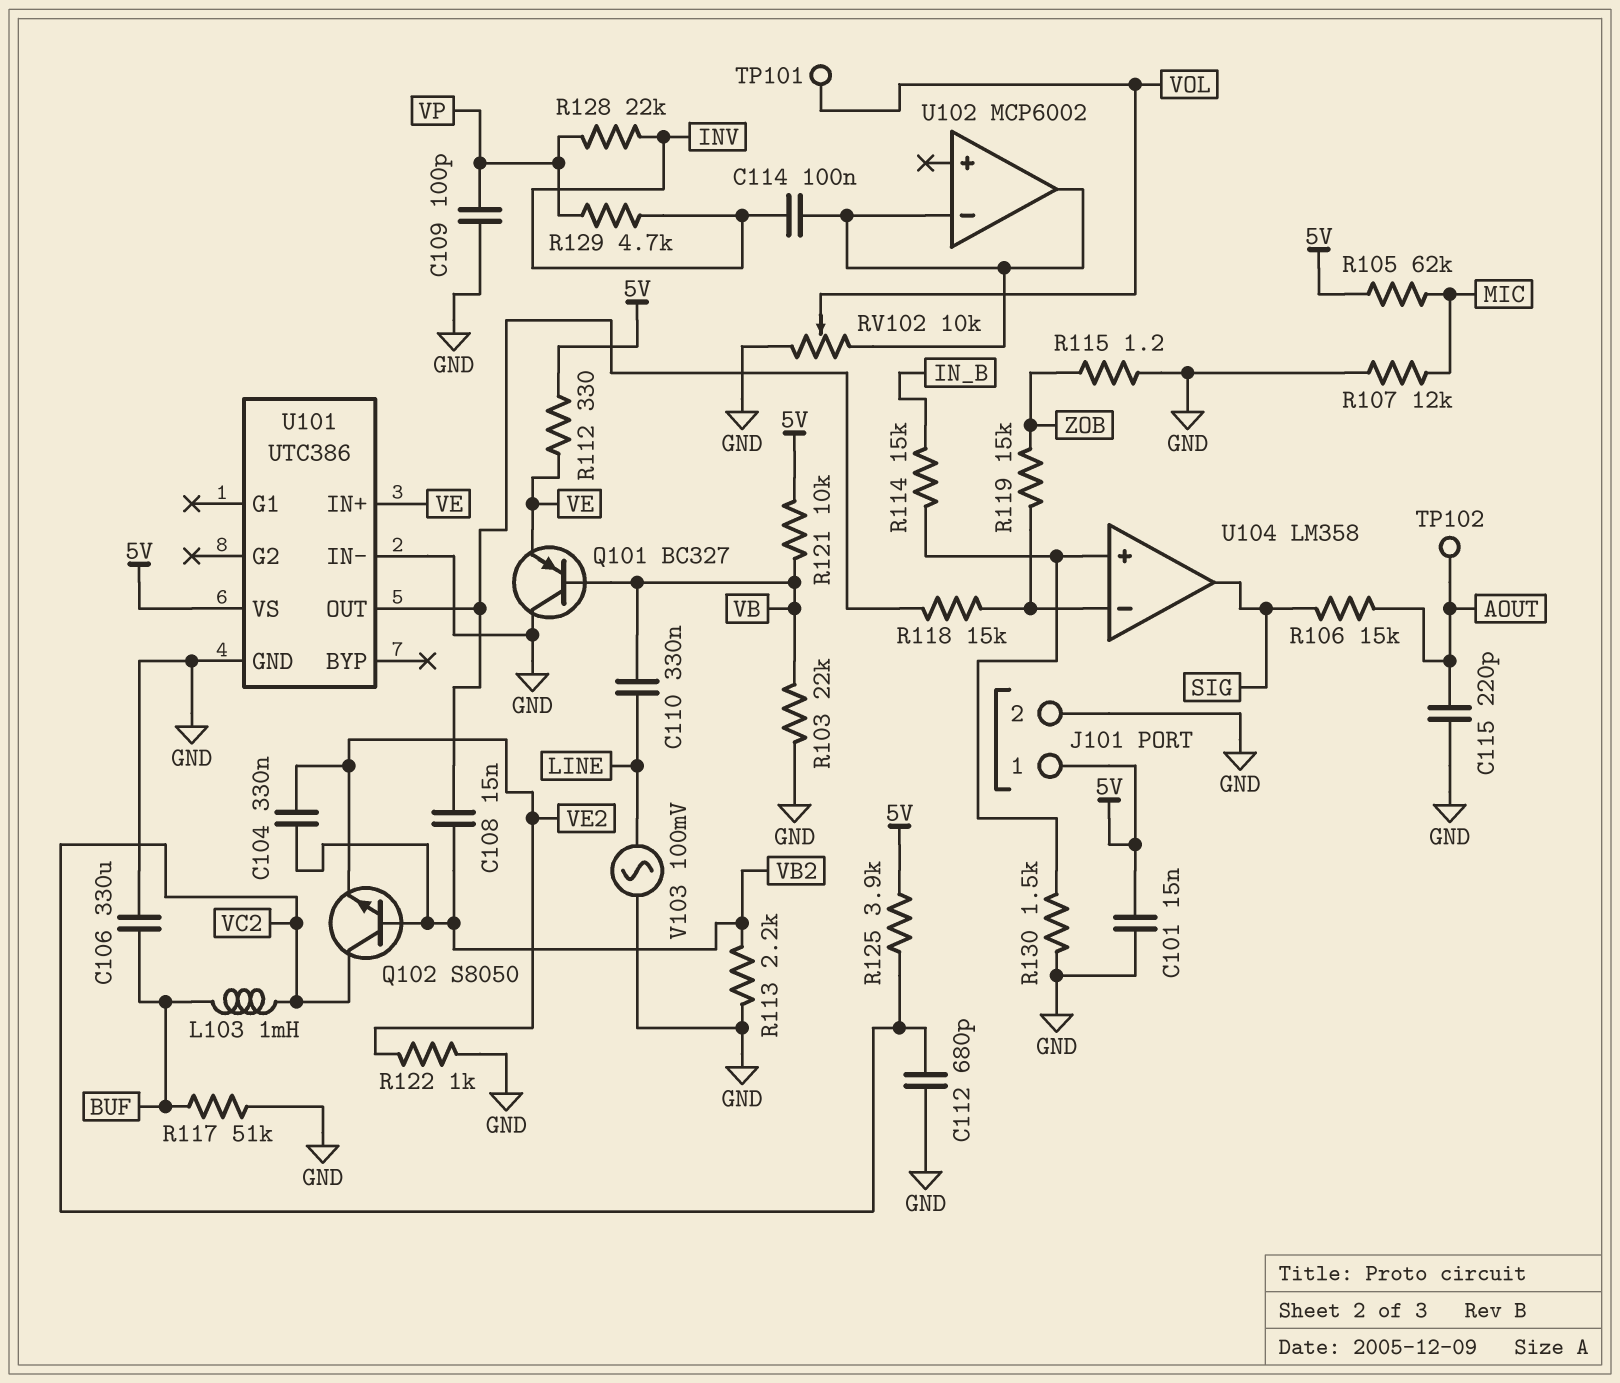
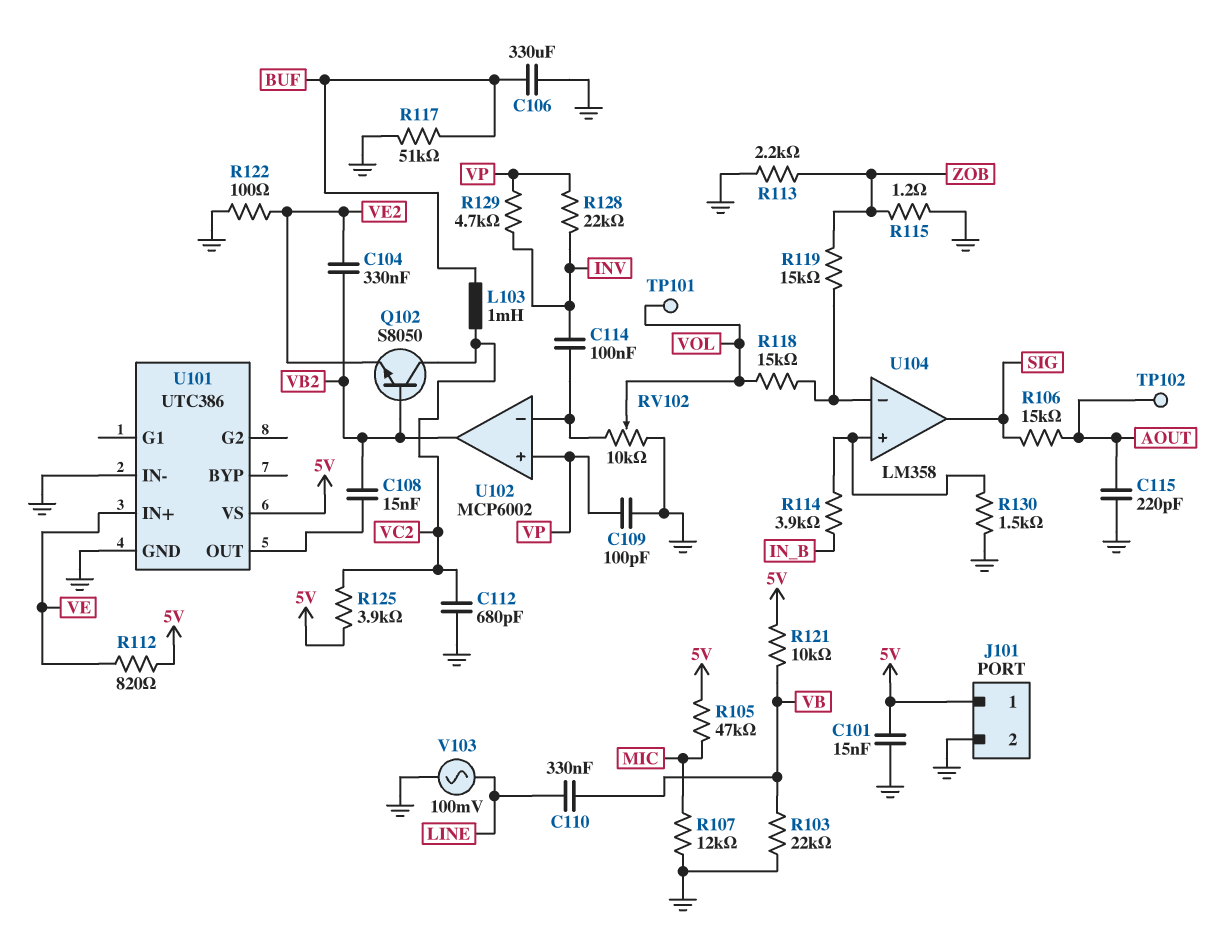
Q101: PNP BC327 (B VB, C GND, E VE) -> none
R105: 62k (5V, MIC) -> 47k (5V, MIC)
R112: 330 (5V, VE) -> 820 (5V, VE)
R113: 2.2k (GND, VB2) -> 2.2k (GND, ZOB)
R114: 15k (IN_B, U104/in+) -> 3.9k (IN_B, U104/in+)
R118: 15k (U101/OUT, U104/in-) -> 15k (U104/in-, VOL)
R122: 1k (GND, VE2) -> 100 (GND, VE2)
U102 pin in+: none -> VP
U102 pin out: U102/in- -> VB2

